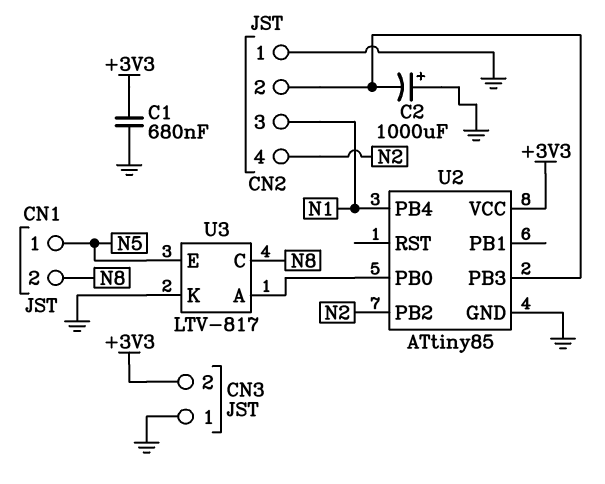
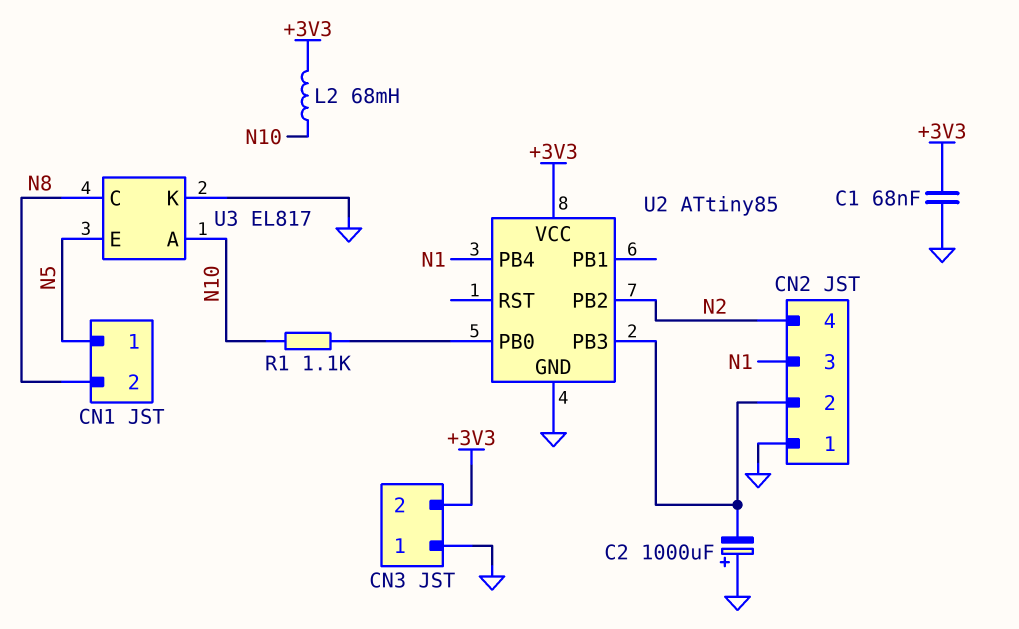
C1: 680nF (+3V3, GND) -> 68nF (+3V3, GND)
L2: none -> 68mH (+3V3, N10)
R1: none -> 1.1k (N10, U2/PB0)
U3: LTV-817 -> EL817
U3 pin A: U2/PB0 -> N10

